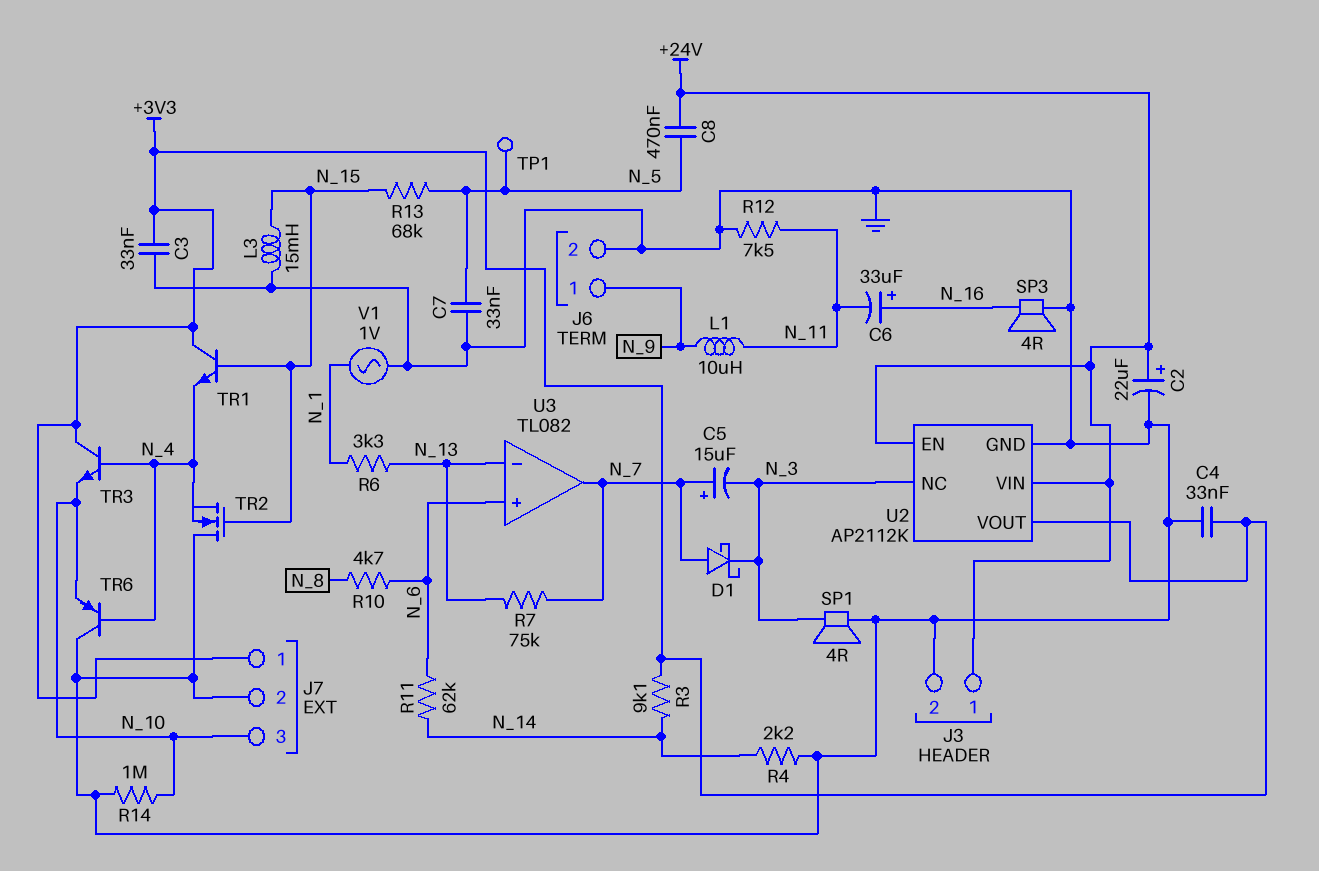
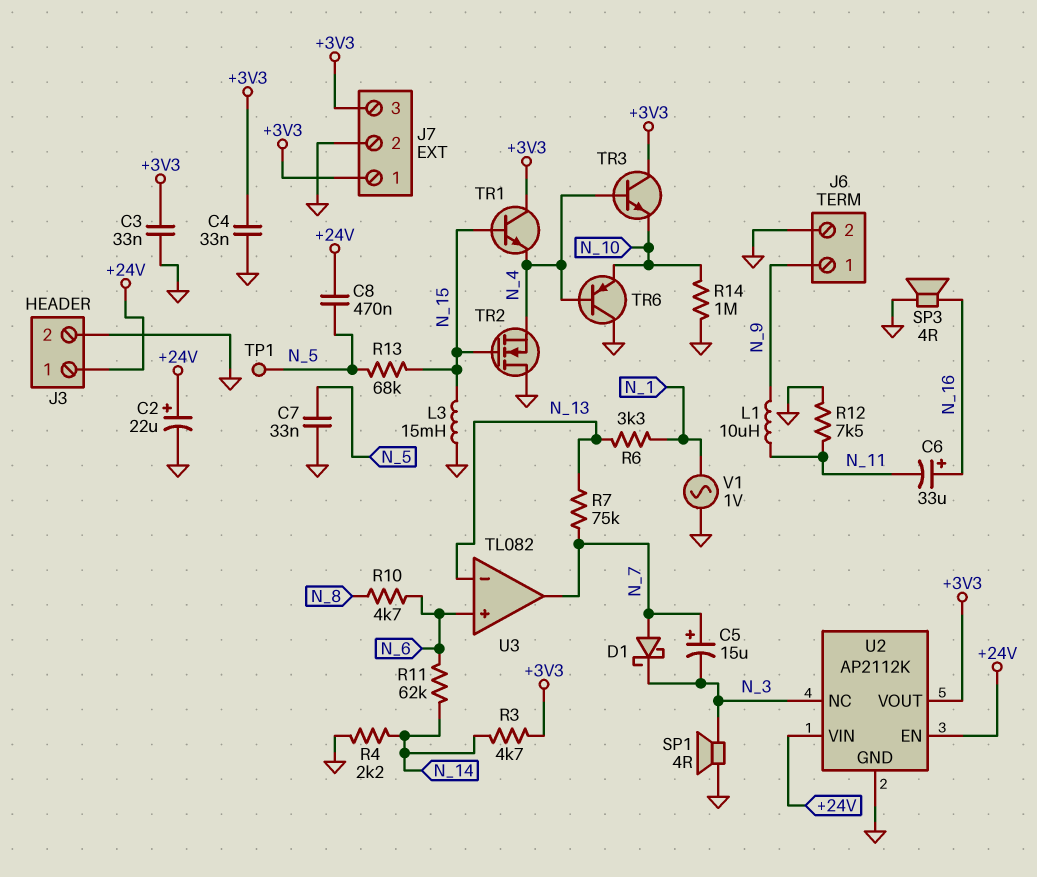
J7 pin 3: N_10 -> +3V3
R3: 9.1k (+3V3, N_14) -> 4.7k (+3V3, N_14)

